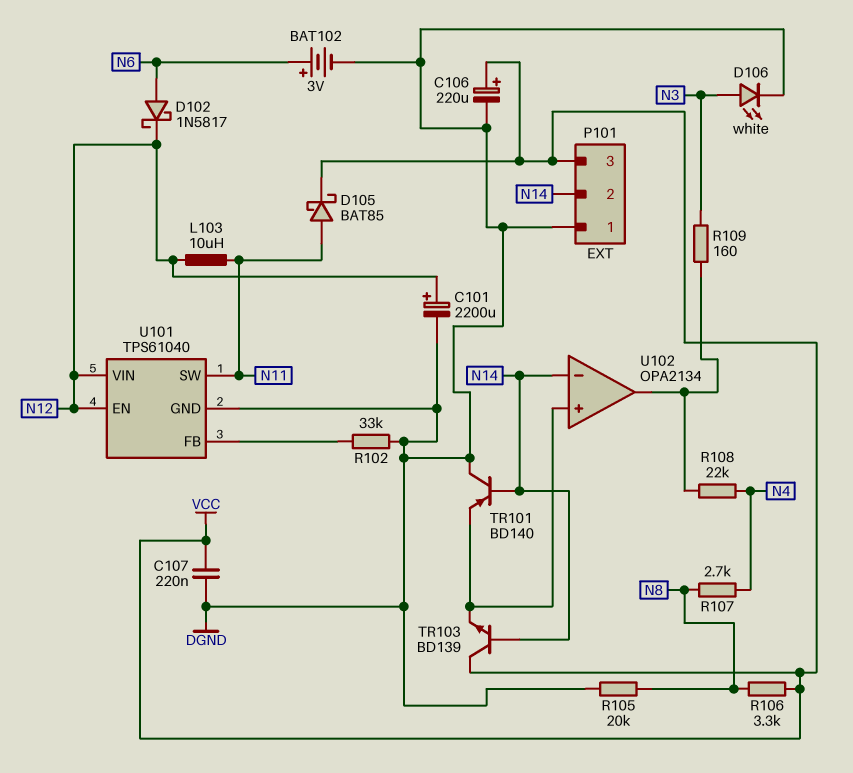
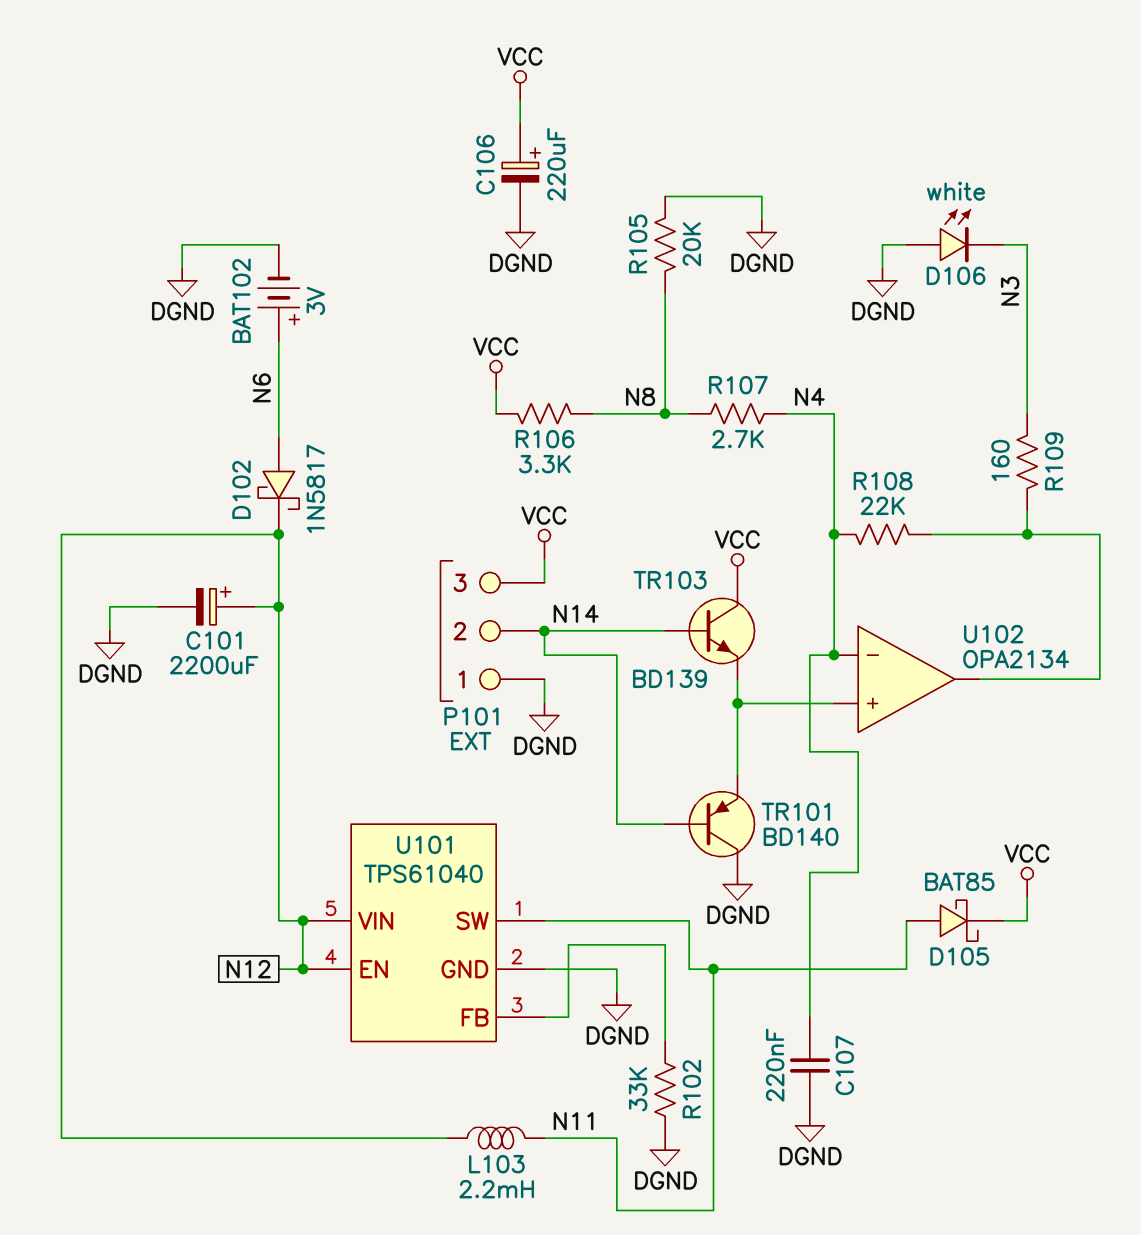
C107: 220nF (DGND, VCC) -> 220nF (DGND, N4)
D106: LED white (A N3, K DGND) -> LED white (A DGND, K N3)
L103: 10uH (N11, N12) -> 2.2mH (N11, N12)
U102 pin in-: N14 -> N4

